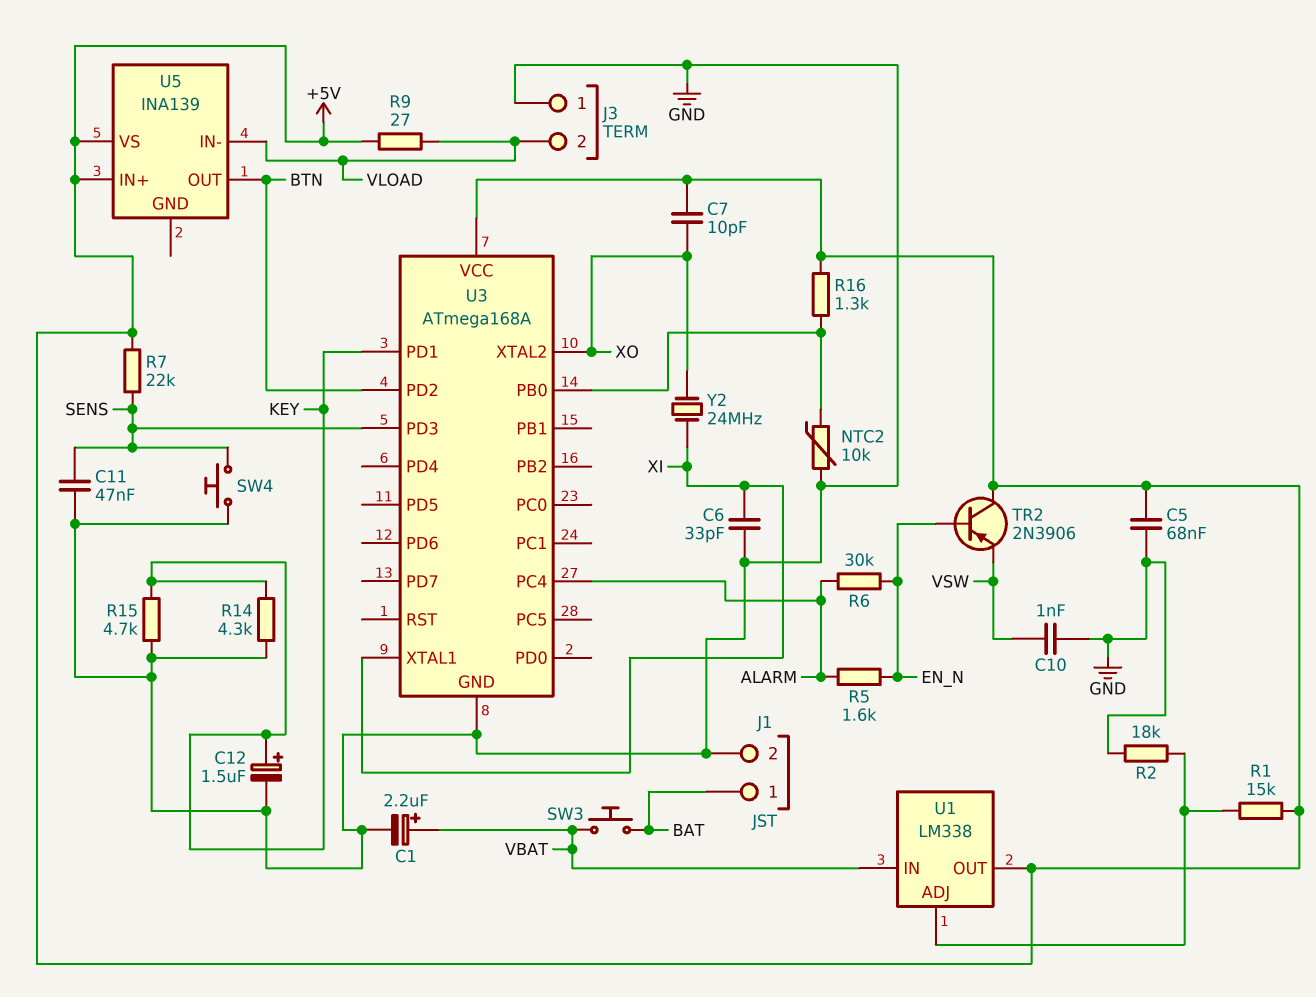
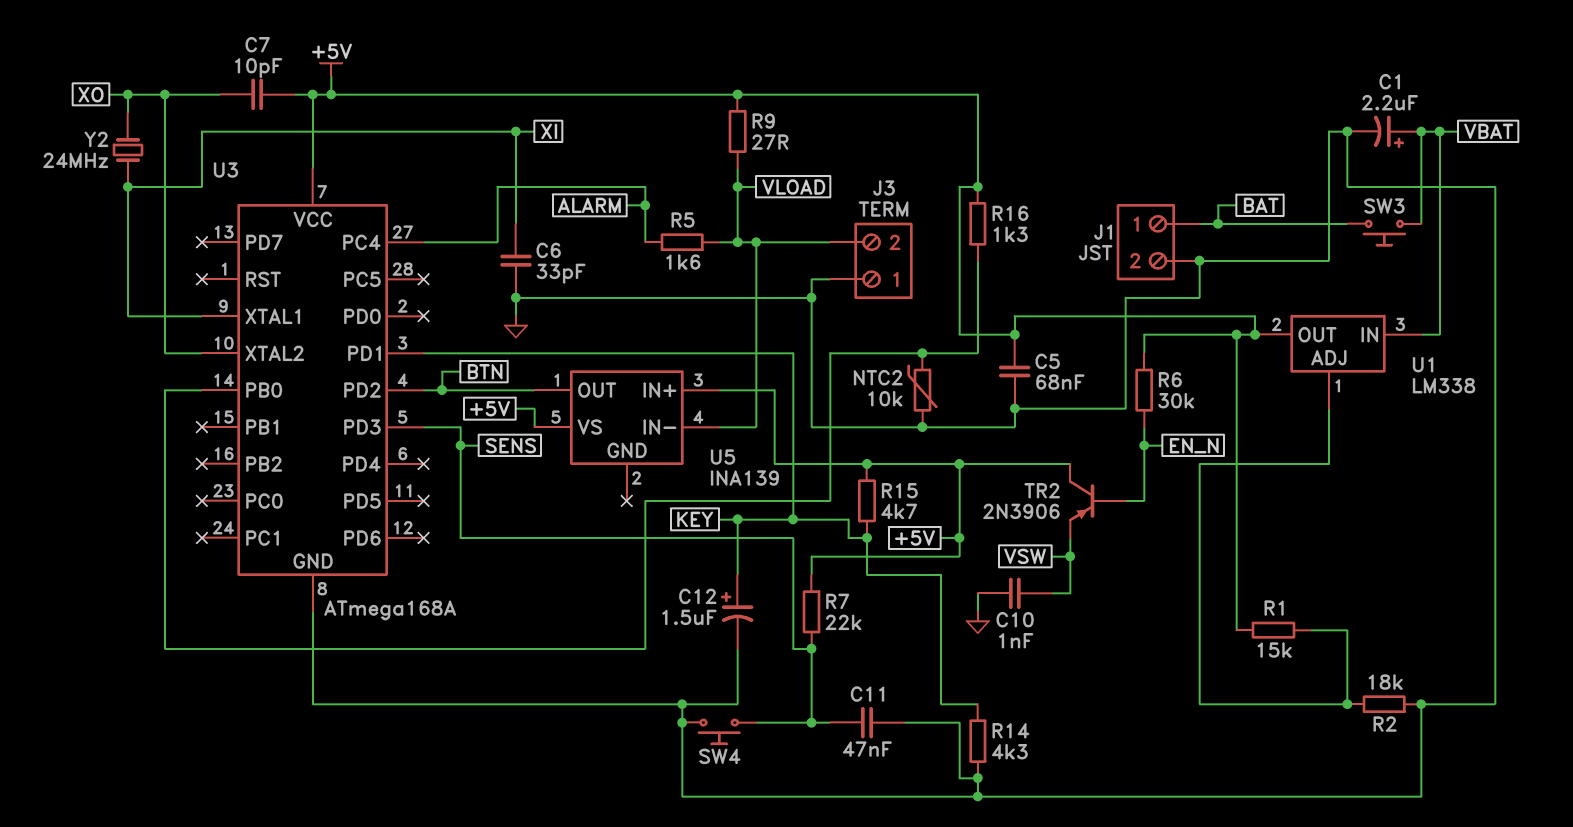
R5: 1.6k (ALARM, EN_N) -> 1.6k (ALARM, VLOAD)
R6: 30k (ALARM, EN_N) -> 30k (+5V, EN_N)
R15: 4.7k (GND, KEY) -> 4.7k (+5V, KEY)

